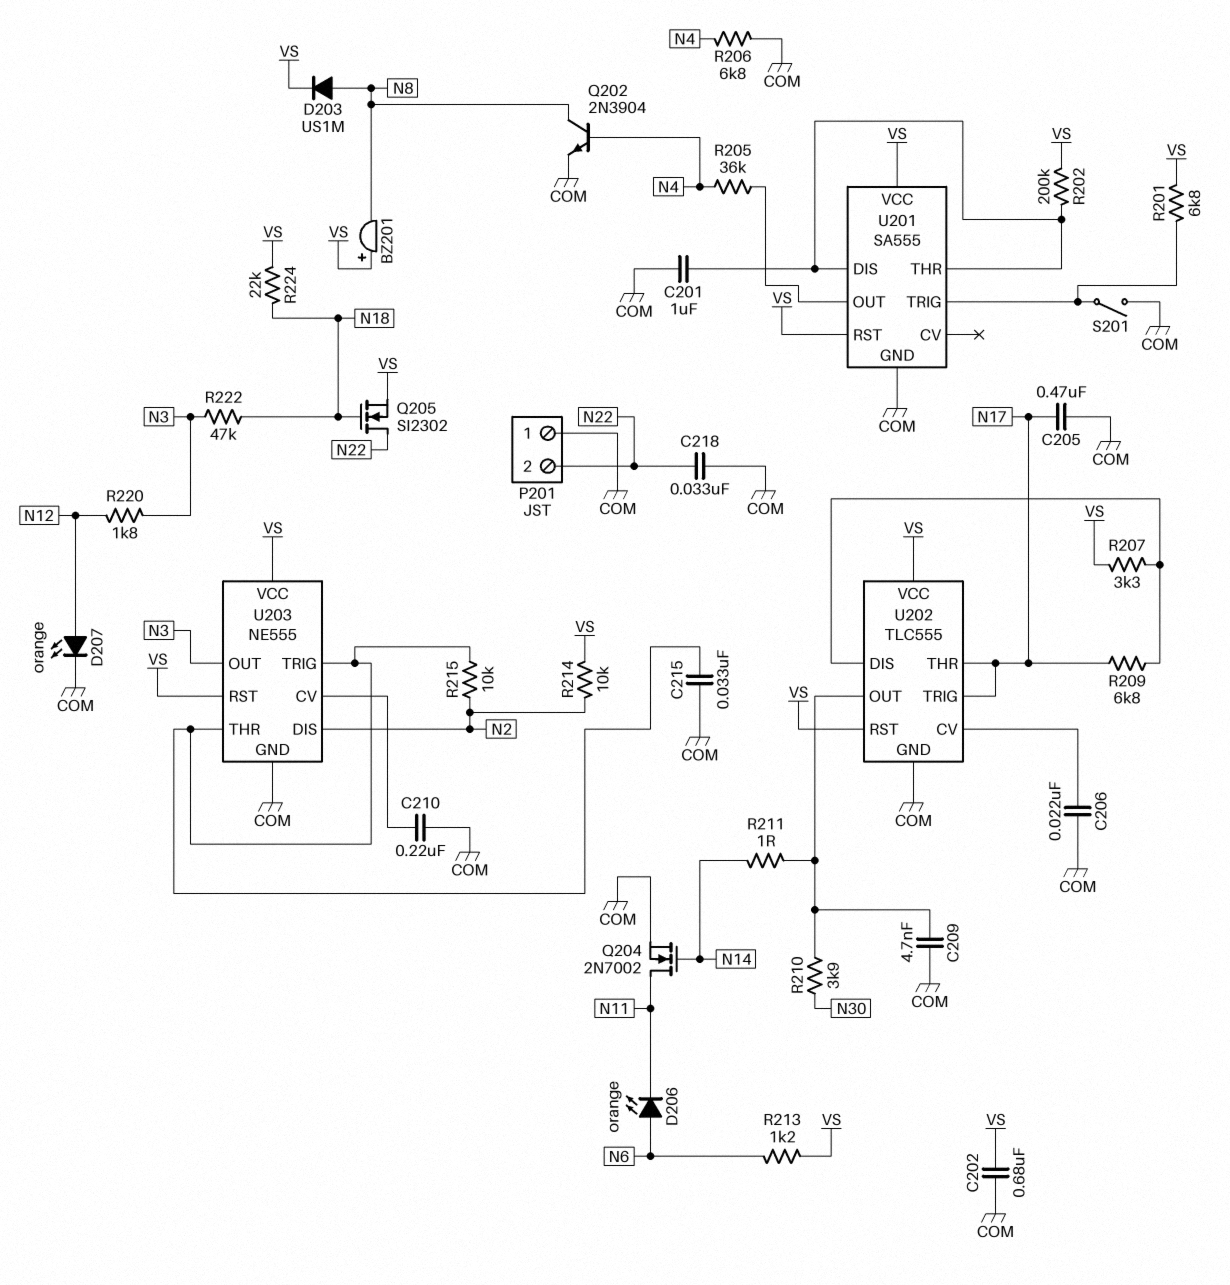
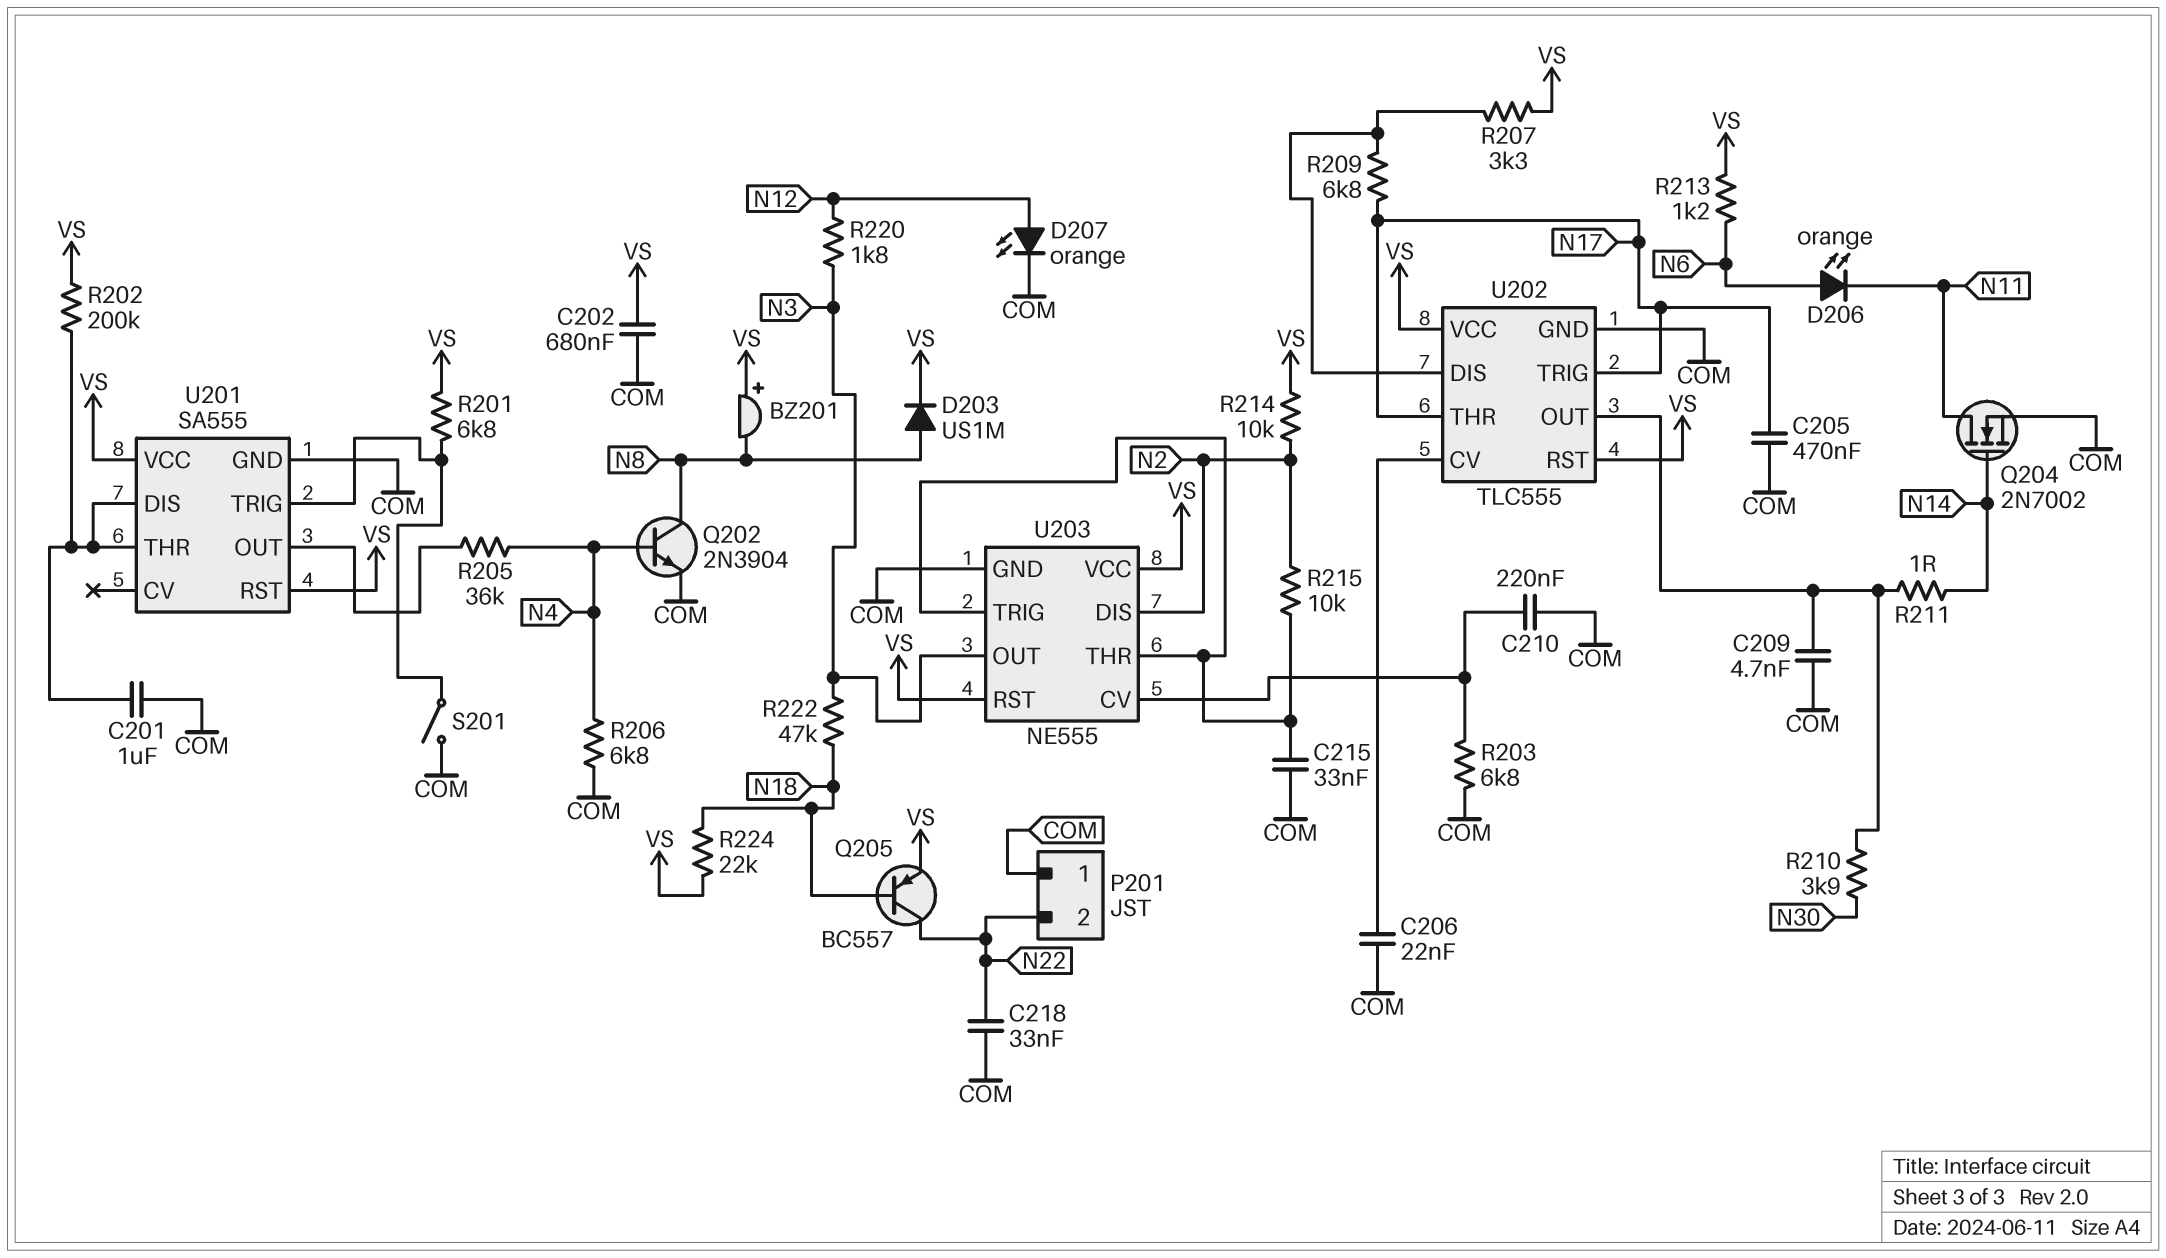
Q205: NMOS SI2302 (G N18, D N22, S VS) -> PNP BC557 (B N18, C N22, E VS)
R203: none -> 6.8k (COM, U203/CV)

